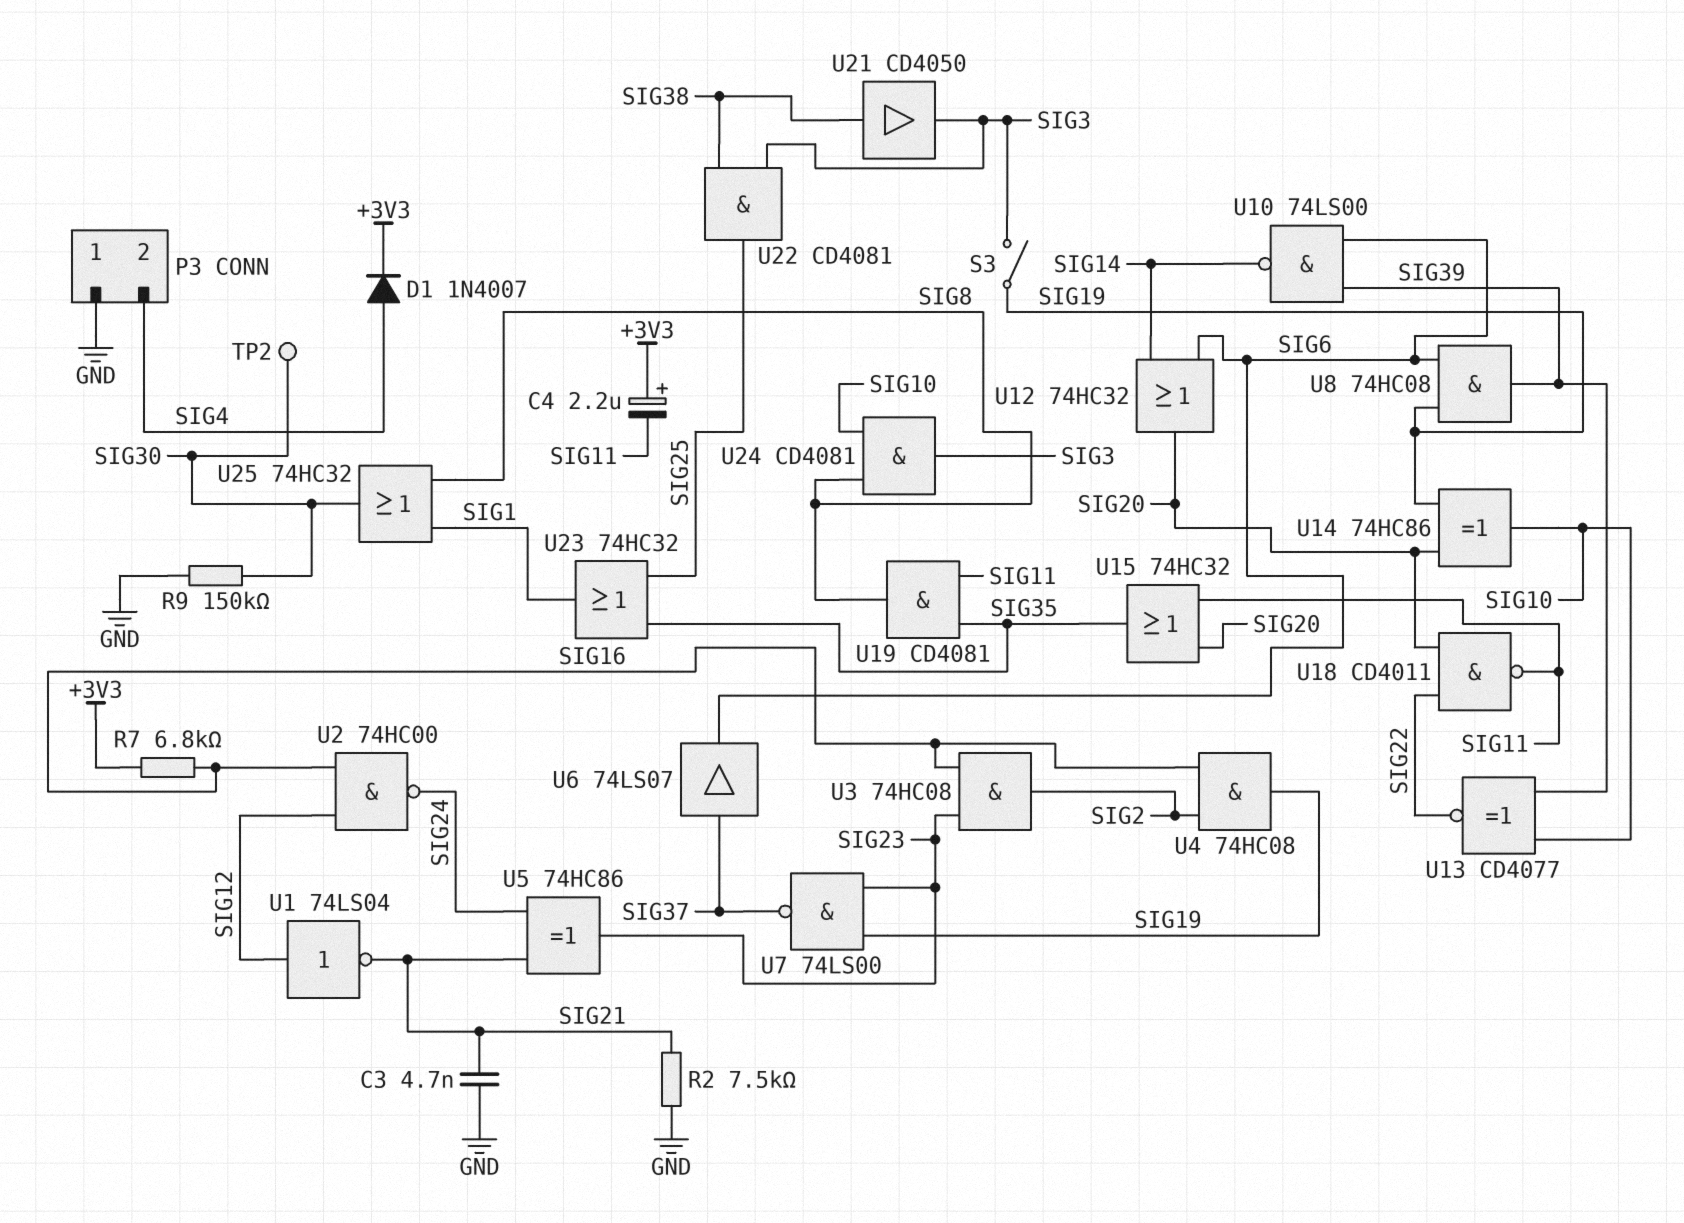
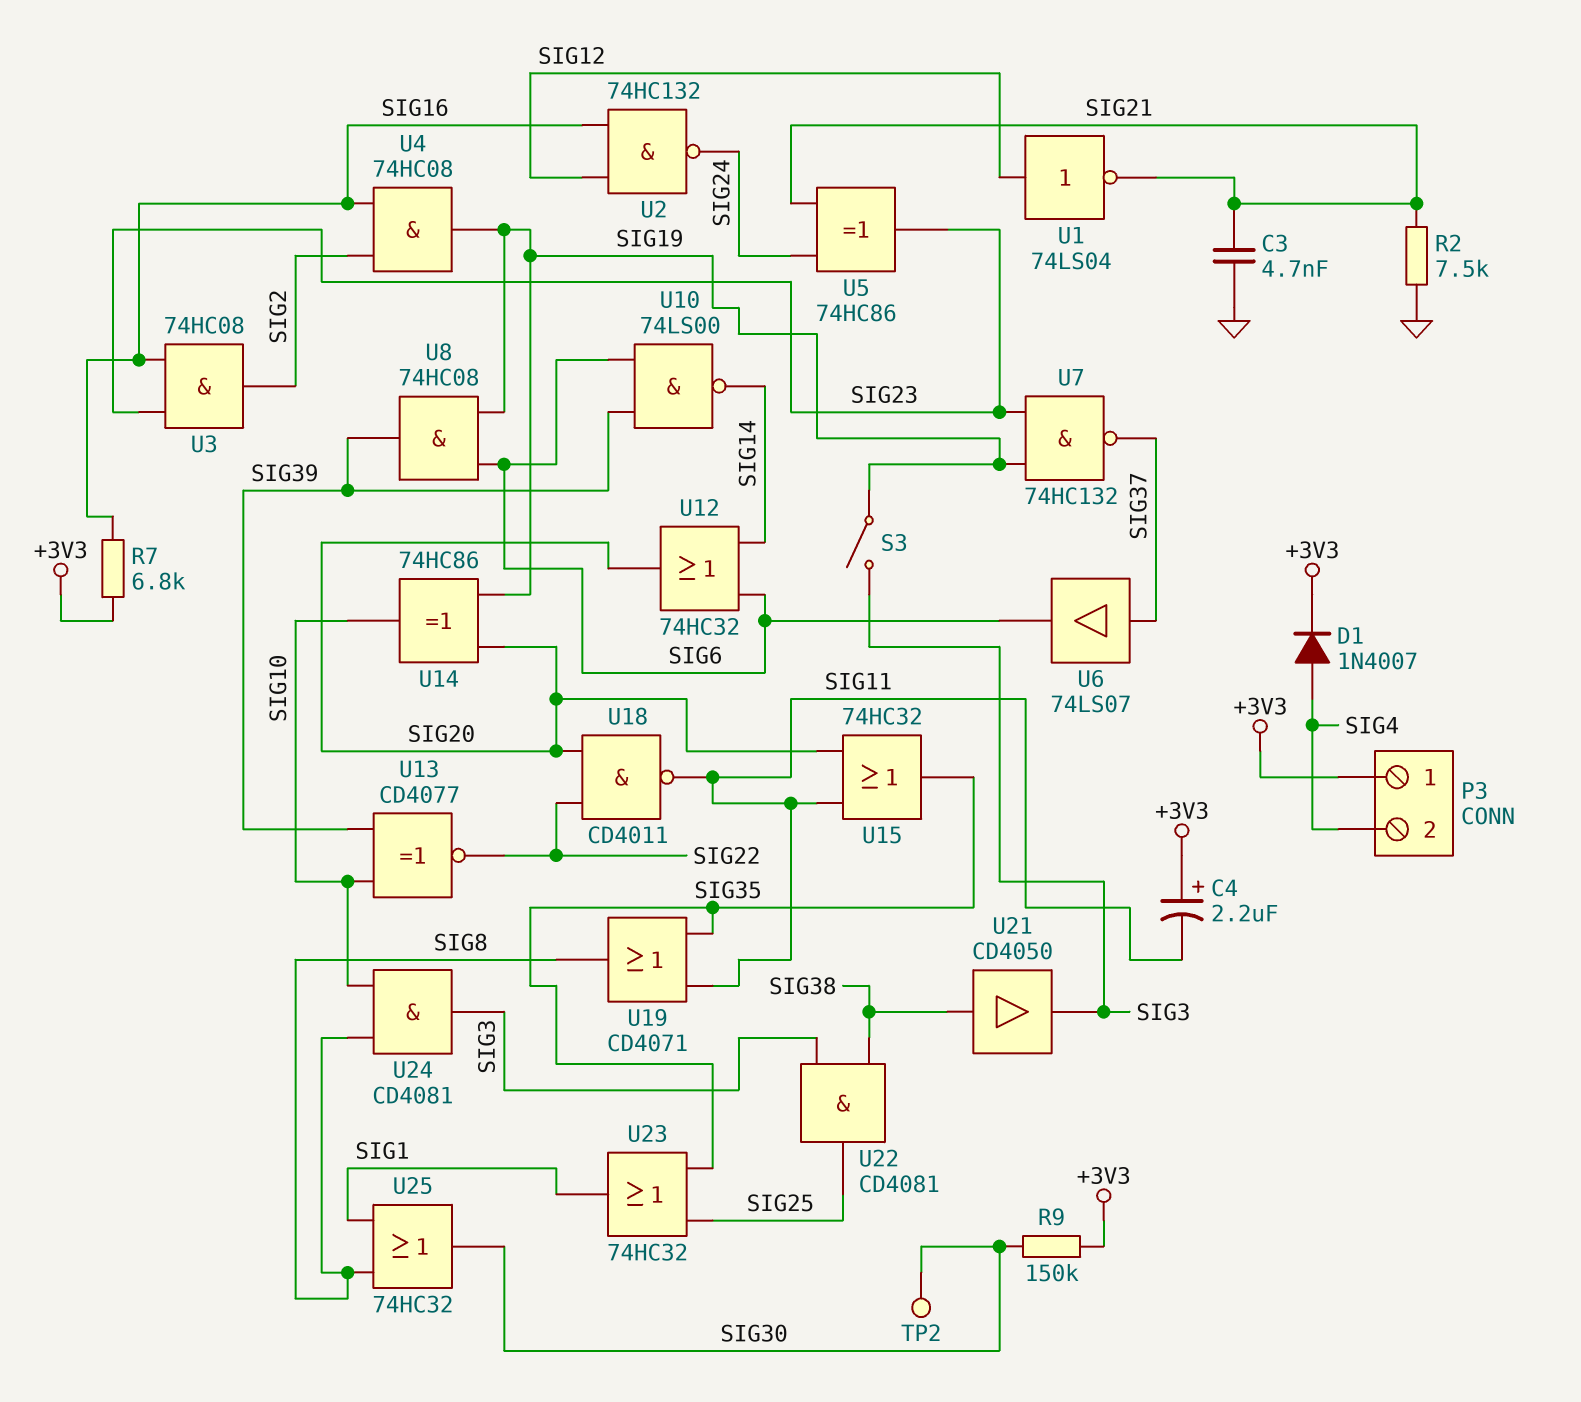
P3 pin 1: GND -> +3V3
R9: 150k (GND, SIG30) -> 150k (+3V3, SIG30)
U2: NAND 74HC00 (in SIG12, in SIG16, out SIG24) -> NAND 74HC132 (in SIG12, in SIG16, out SIG24)
U7: NAND 74LS00 (in SIG19, in SIG23, out SIG37) -> NAND 74HC132 (in SIG19, in SIG23, out SIG37)
U19: AND CD4081 (in SIG11, in SIG35, out SIG8) -> OR CD4071 (in SIG11, in SIG35, out SIG8)

